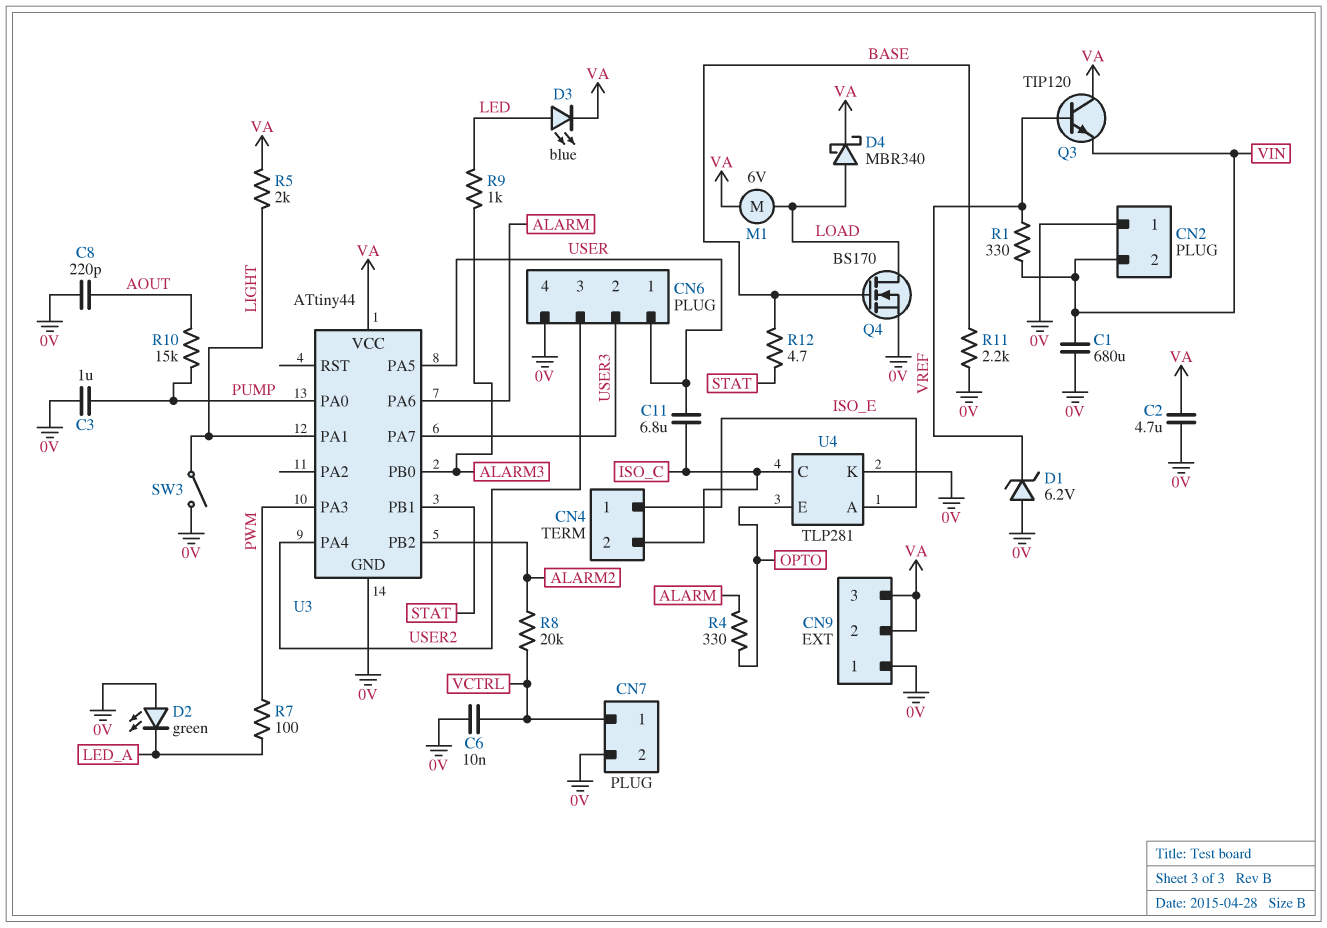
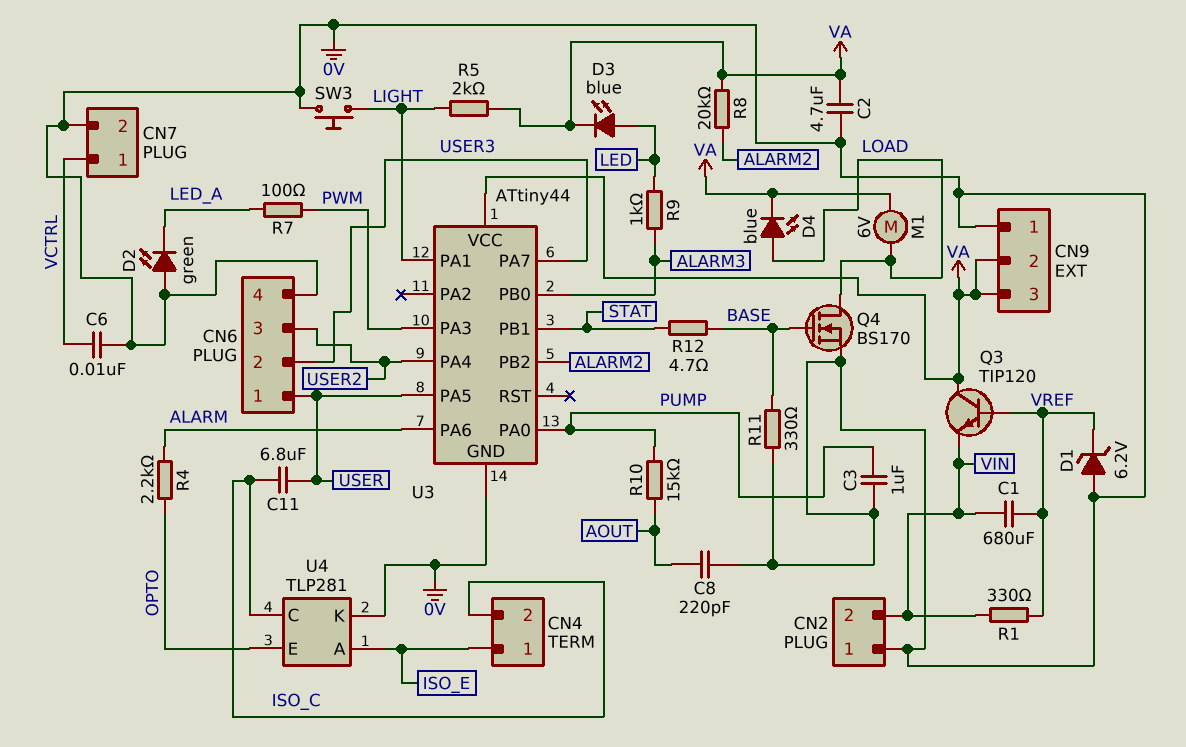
C1: 680uF (0V, VIN) -> 680uF (VIN, VREF)
D4: schottky MBR340 (A LOAD, K VA) -> LED blue (A LOAD, K VA)
R4: 330 (ALARM, OPTO) -> 2.2k (ALARM, OPTO)
R8: 20k (ALARM2, VCTRL) -> 20k (ALARM2, VA)
R11: 2.2k (0V, BASE) -> 330 (0V, BASE)
SW3: switch (0V, LIGHT) -> button (0V, LIGHT)

